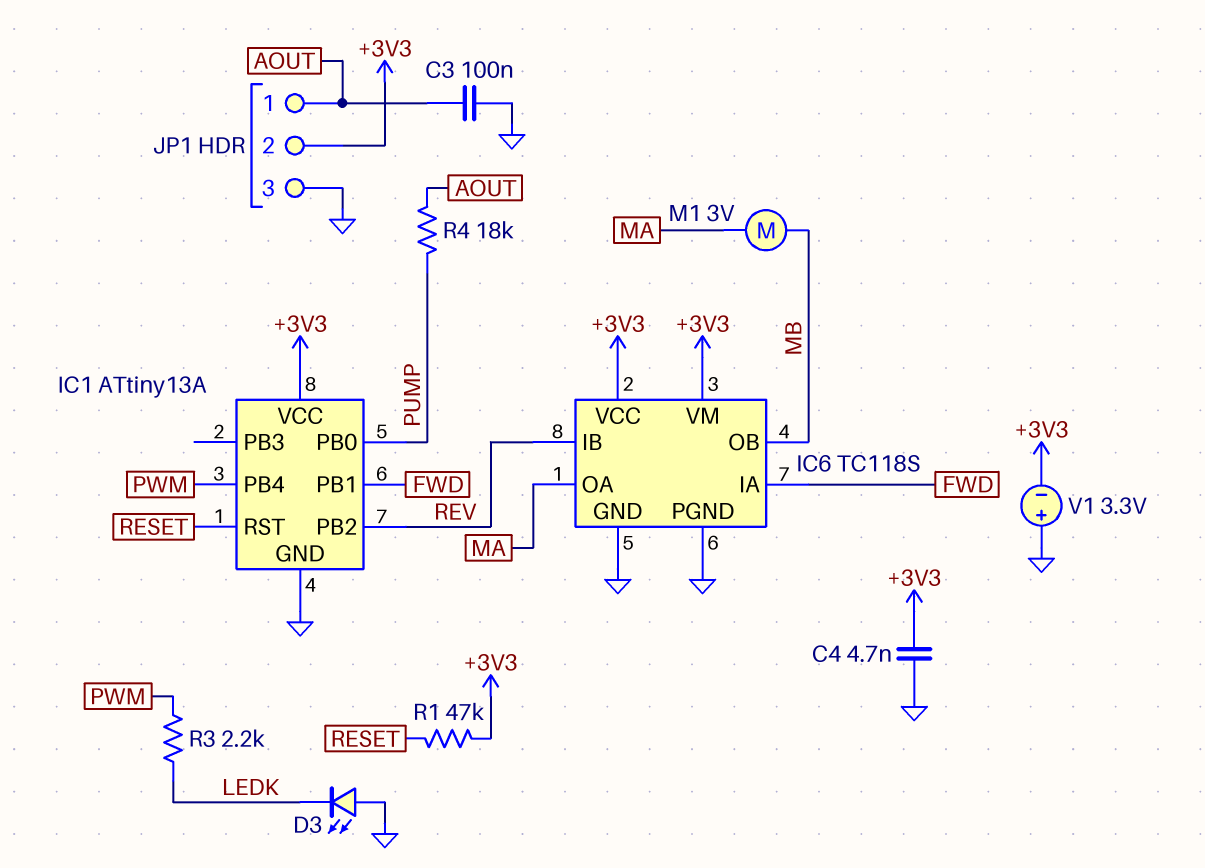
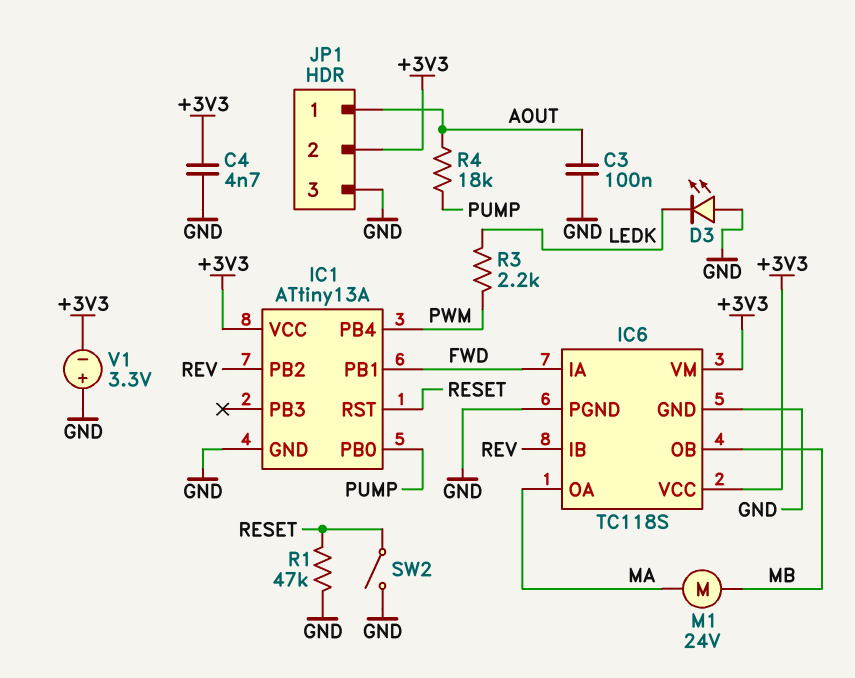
M1: motor 3V (MA, MB) -> motor 24V (MA, MB)
R1: 47k (+3V3, RESET) -> 47k (GND, RESET)
SW2: none -> switch (GND, RESET)

